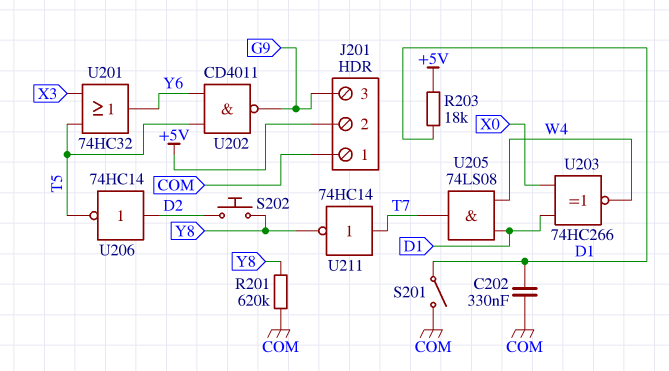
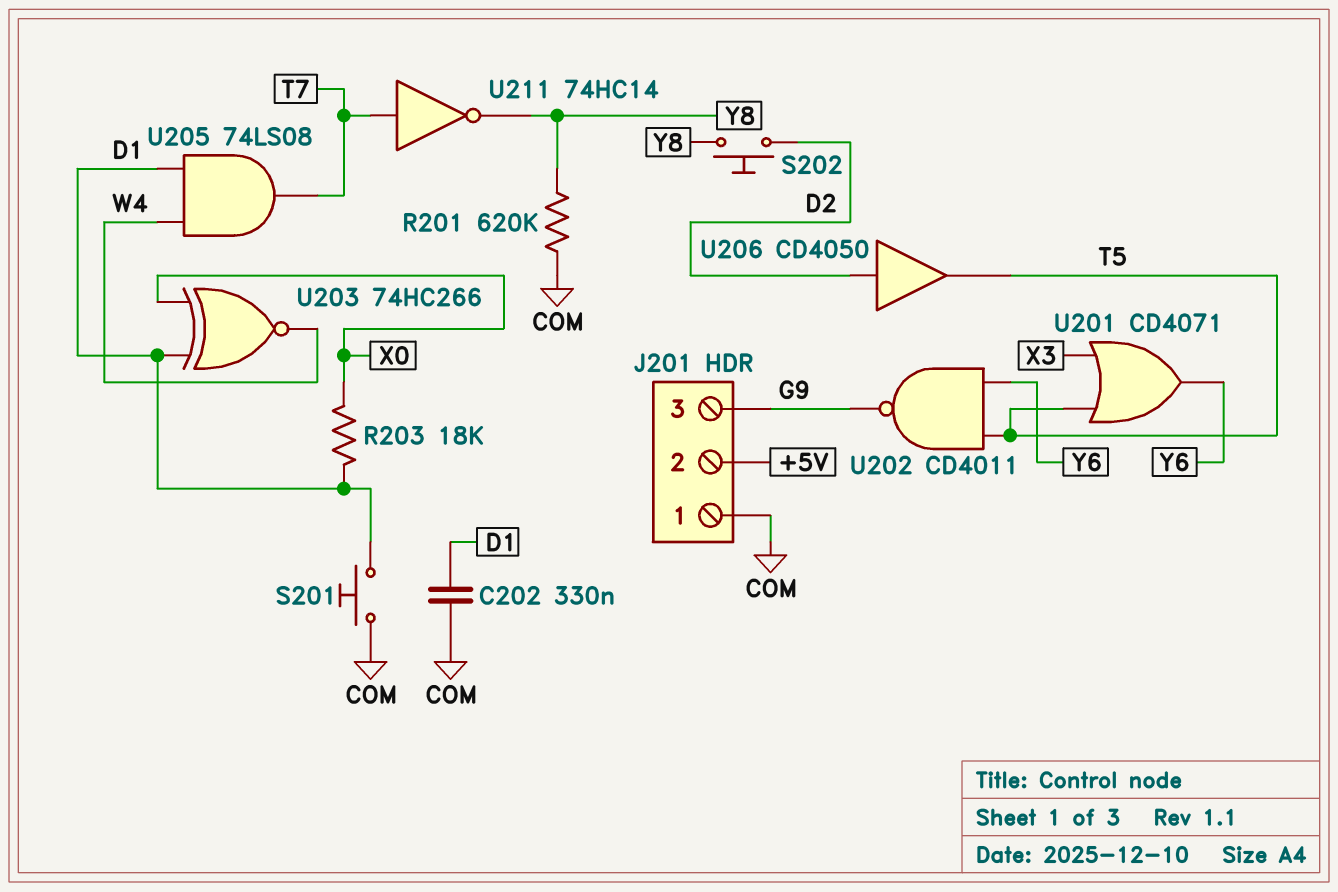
R203: 18k (+5V, D1) -> 18k (D1, X0)
S201: switch (COM, D1) -> button (COM, D1)
U201: OR 74HC32 (in T5, in X3, out Y6) -> OR CD4071 (in T5, in X3, out Y6)
U206: NOT 74HC14 (in D2, out T5) -> buffer CD4050 (in D2, out T5)

